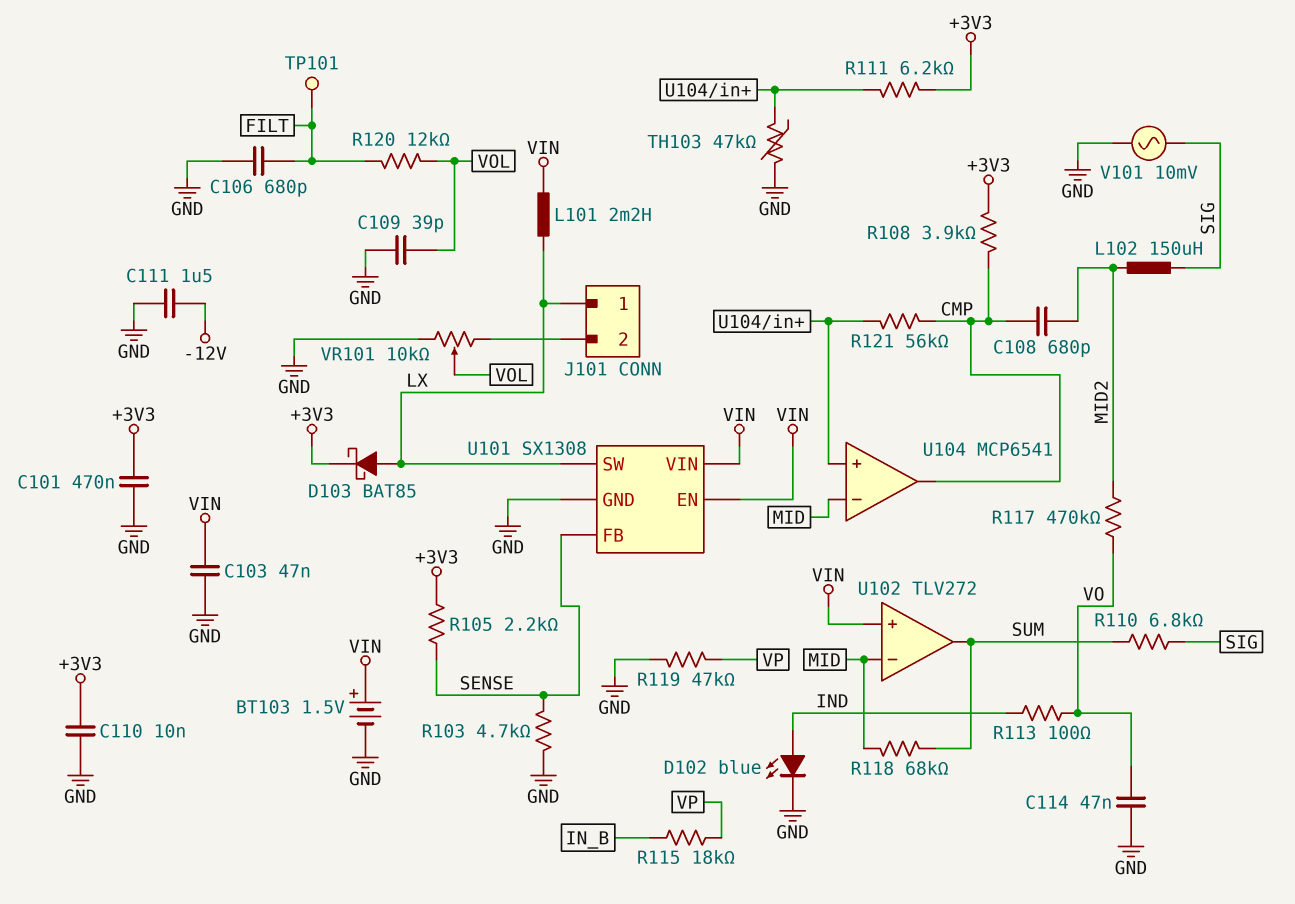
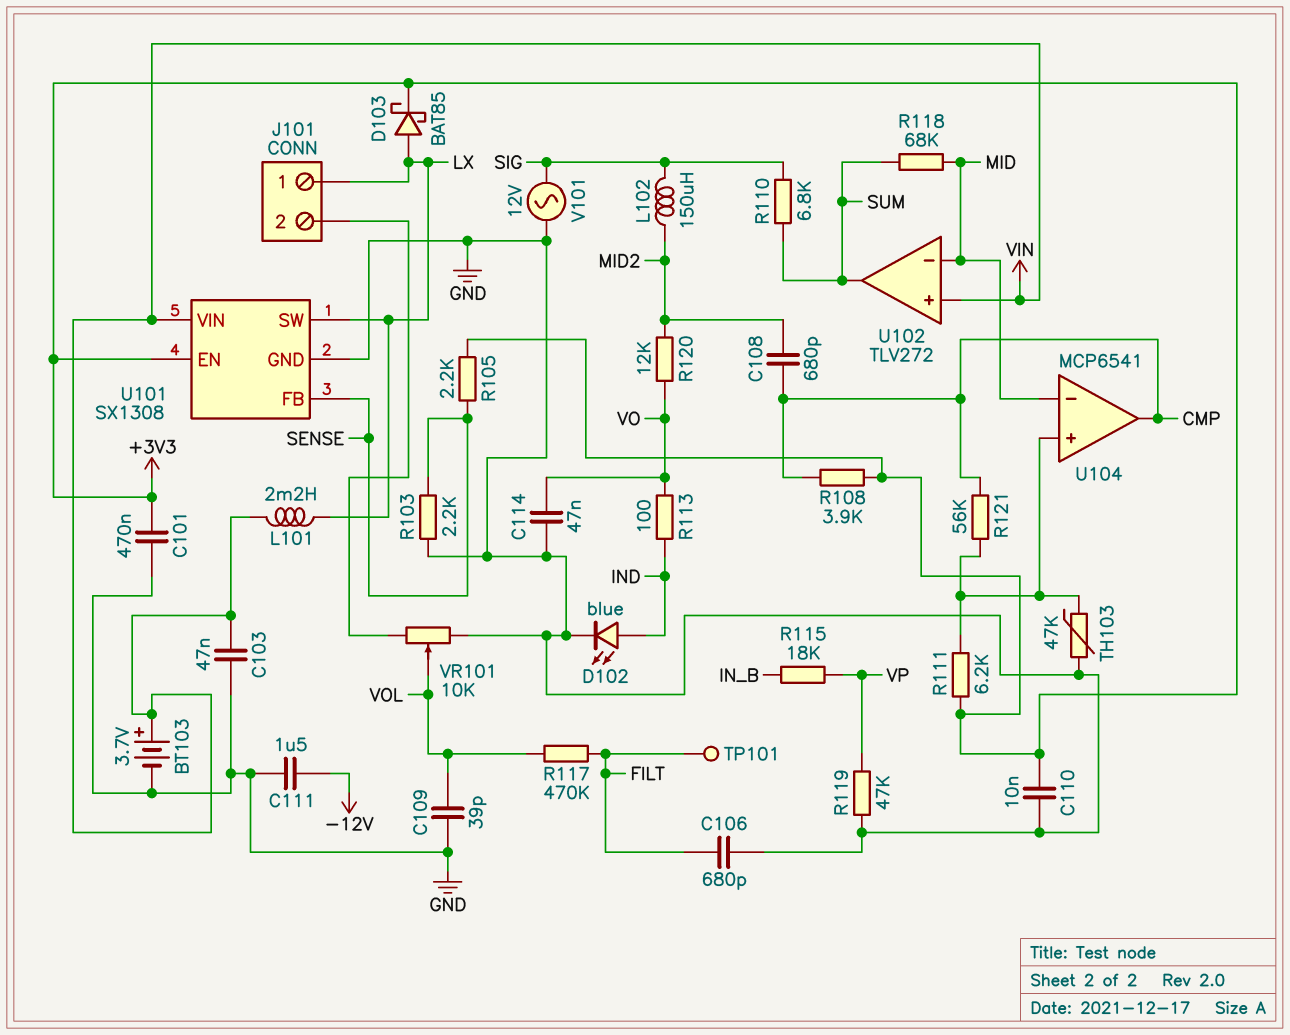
BT103: 1.5V (plus VIN, minus GND) -> 3.7V (plus VIN, minus GND)
R103: 4.7k (GND, SENSE) -> 2.2k (GND, SENSE)
R117: 470k (MID2, VO) -> 470k (FILT, VOL)
R120: 12k (FILT, VOL) -> 12k (MID2, VO)
U101 pin EN: VIN -> +3V3
V101: AC 10mV (GND, SIG) -> AC 12V (GND, SIG)

